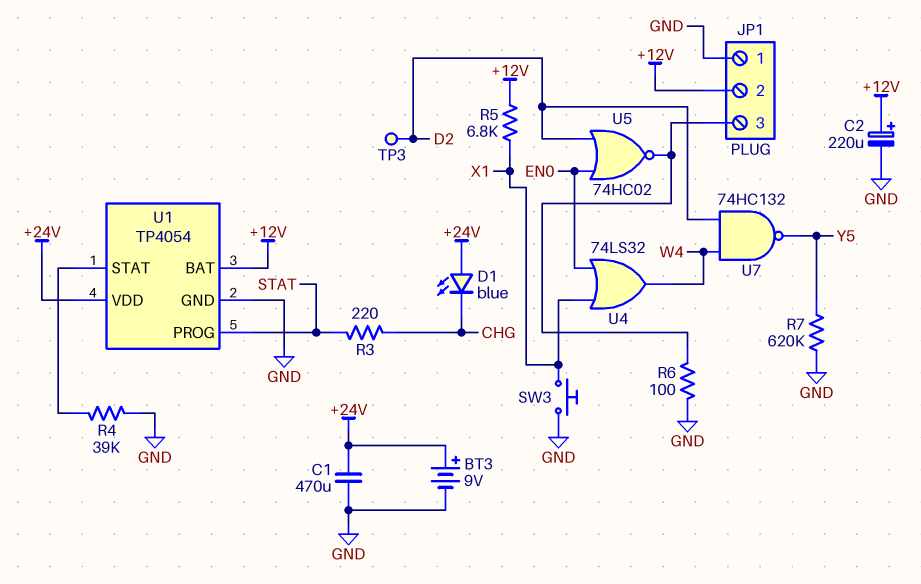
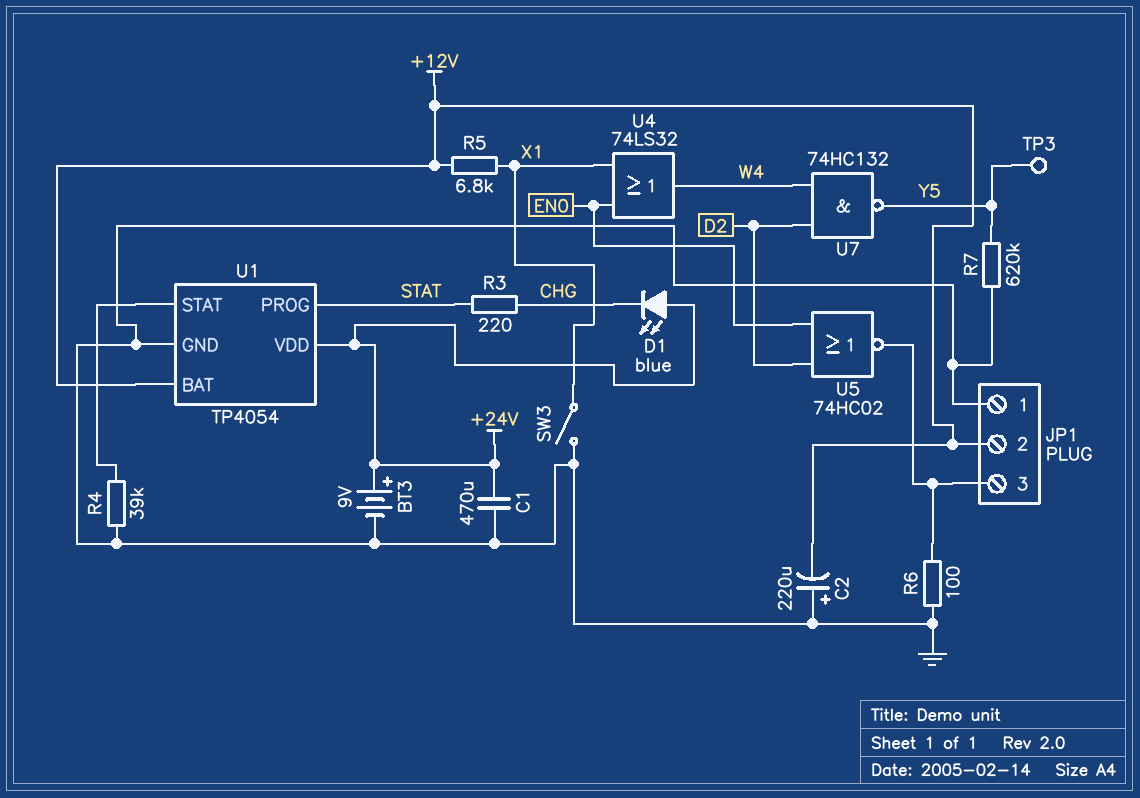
C2: 220uF (plus +12V, minus GND) -> 220uF (plus GND, minus +12V)
SW3: button (GND, X1) -> switch (GND, X1)
TP3: test point (D2) -> test point (Y5)

